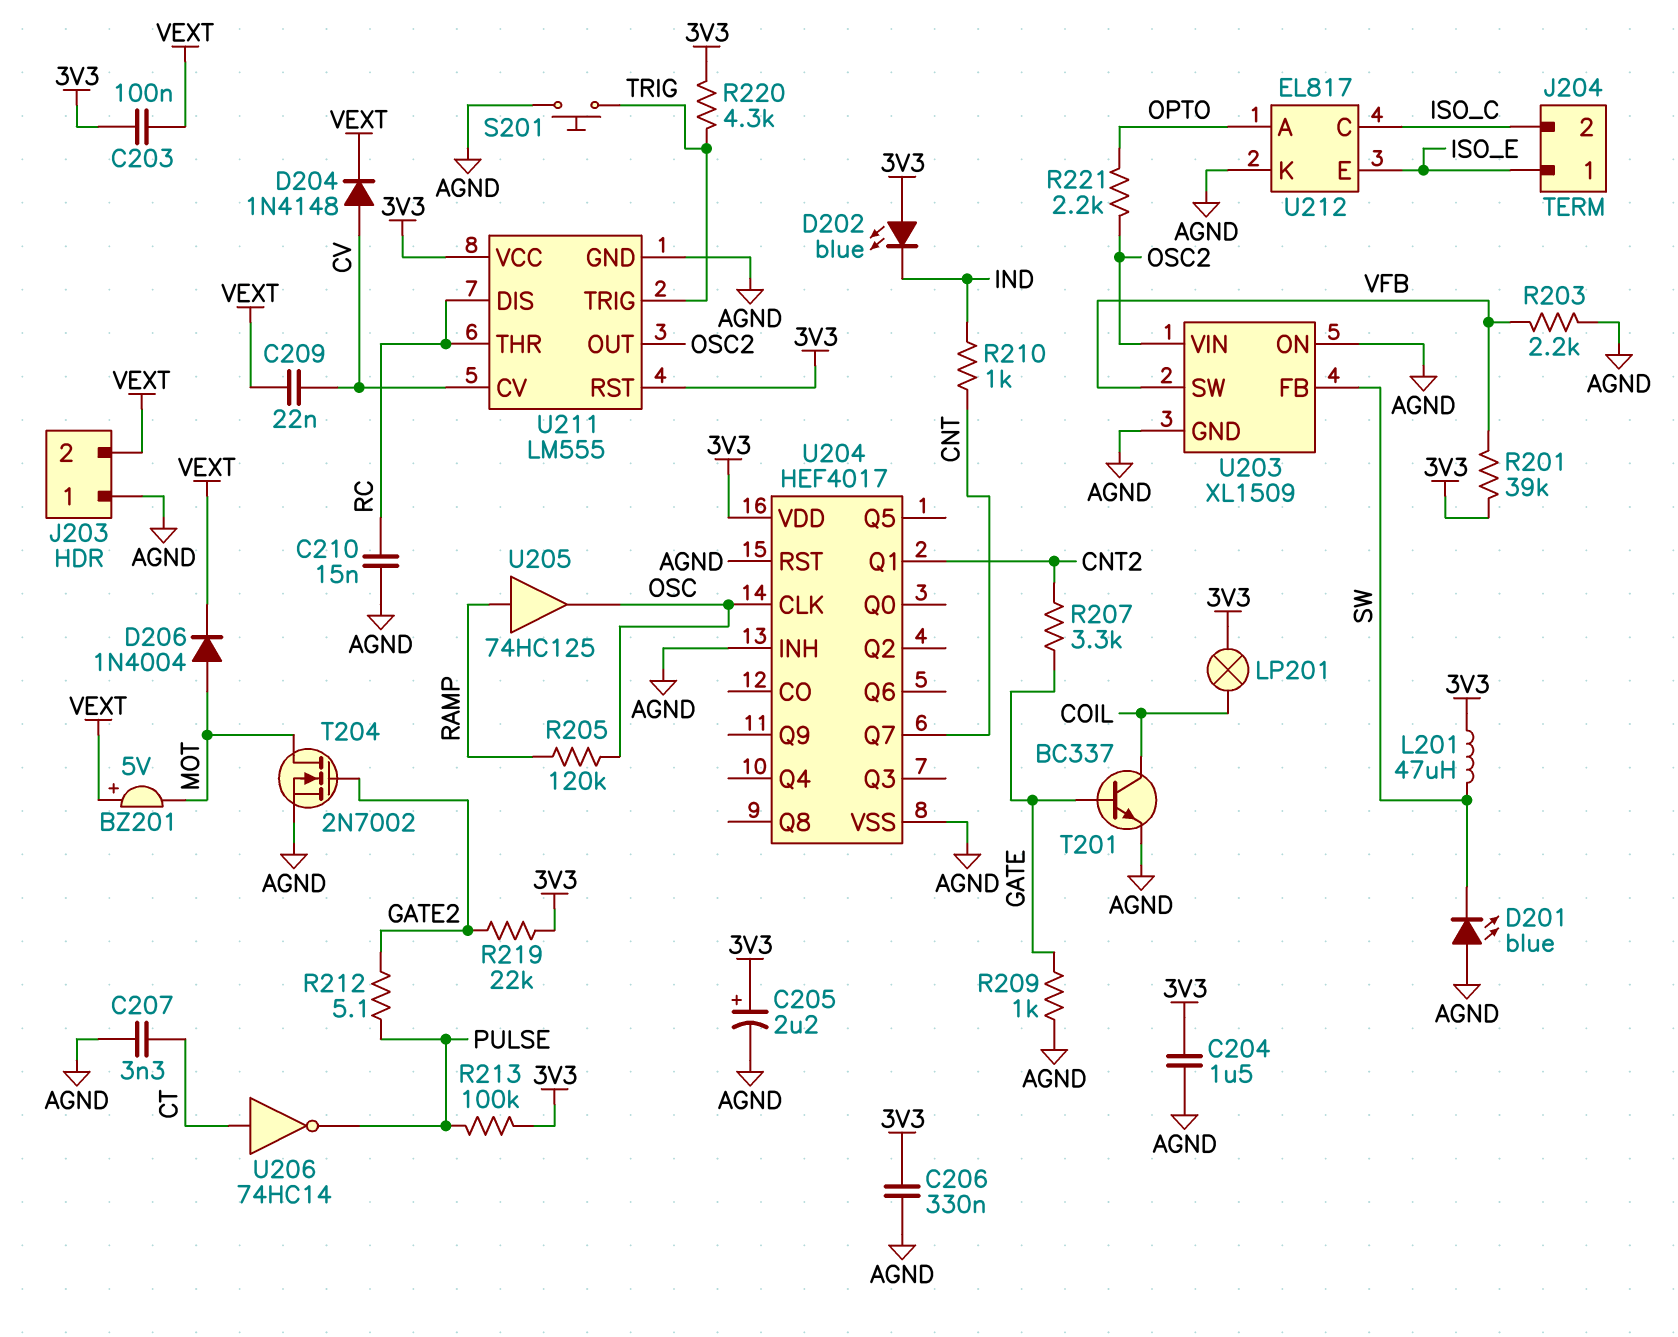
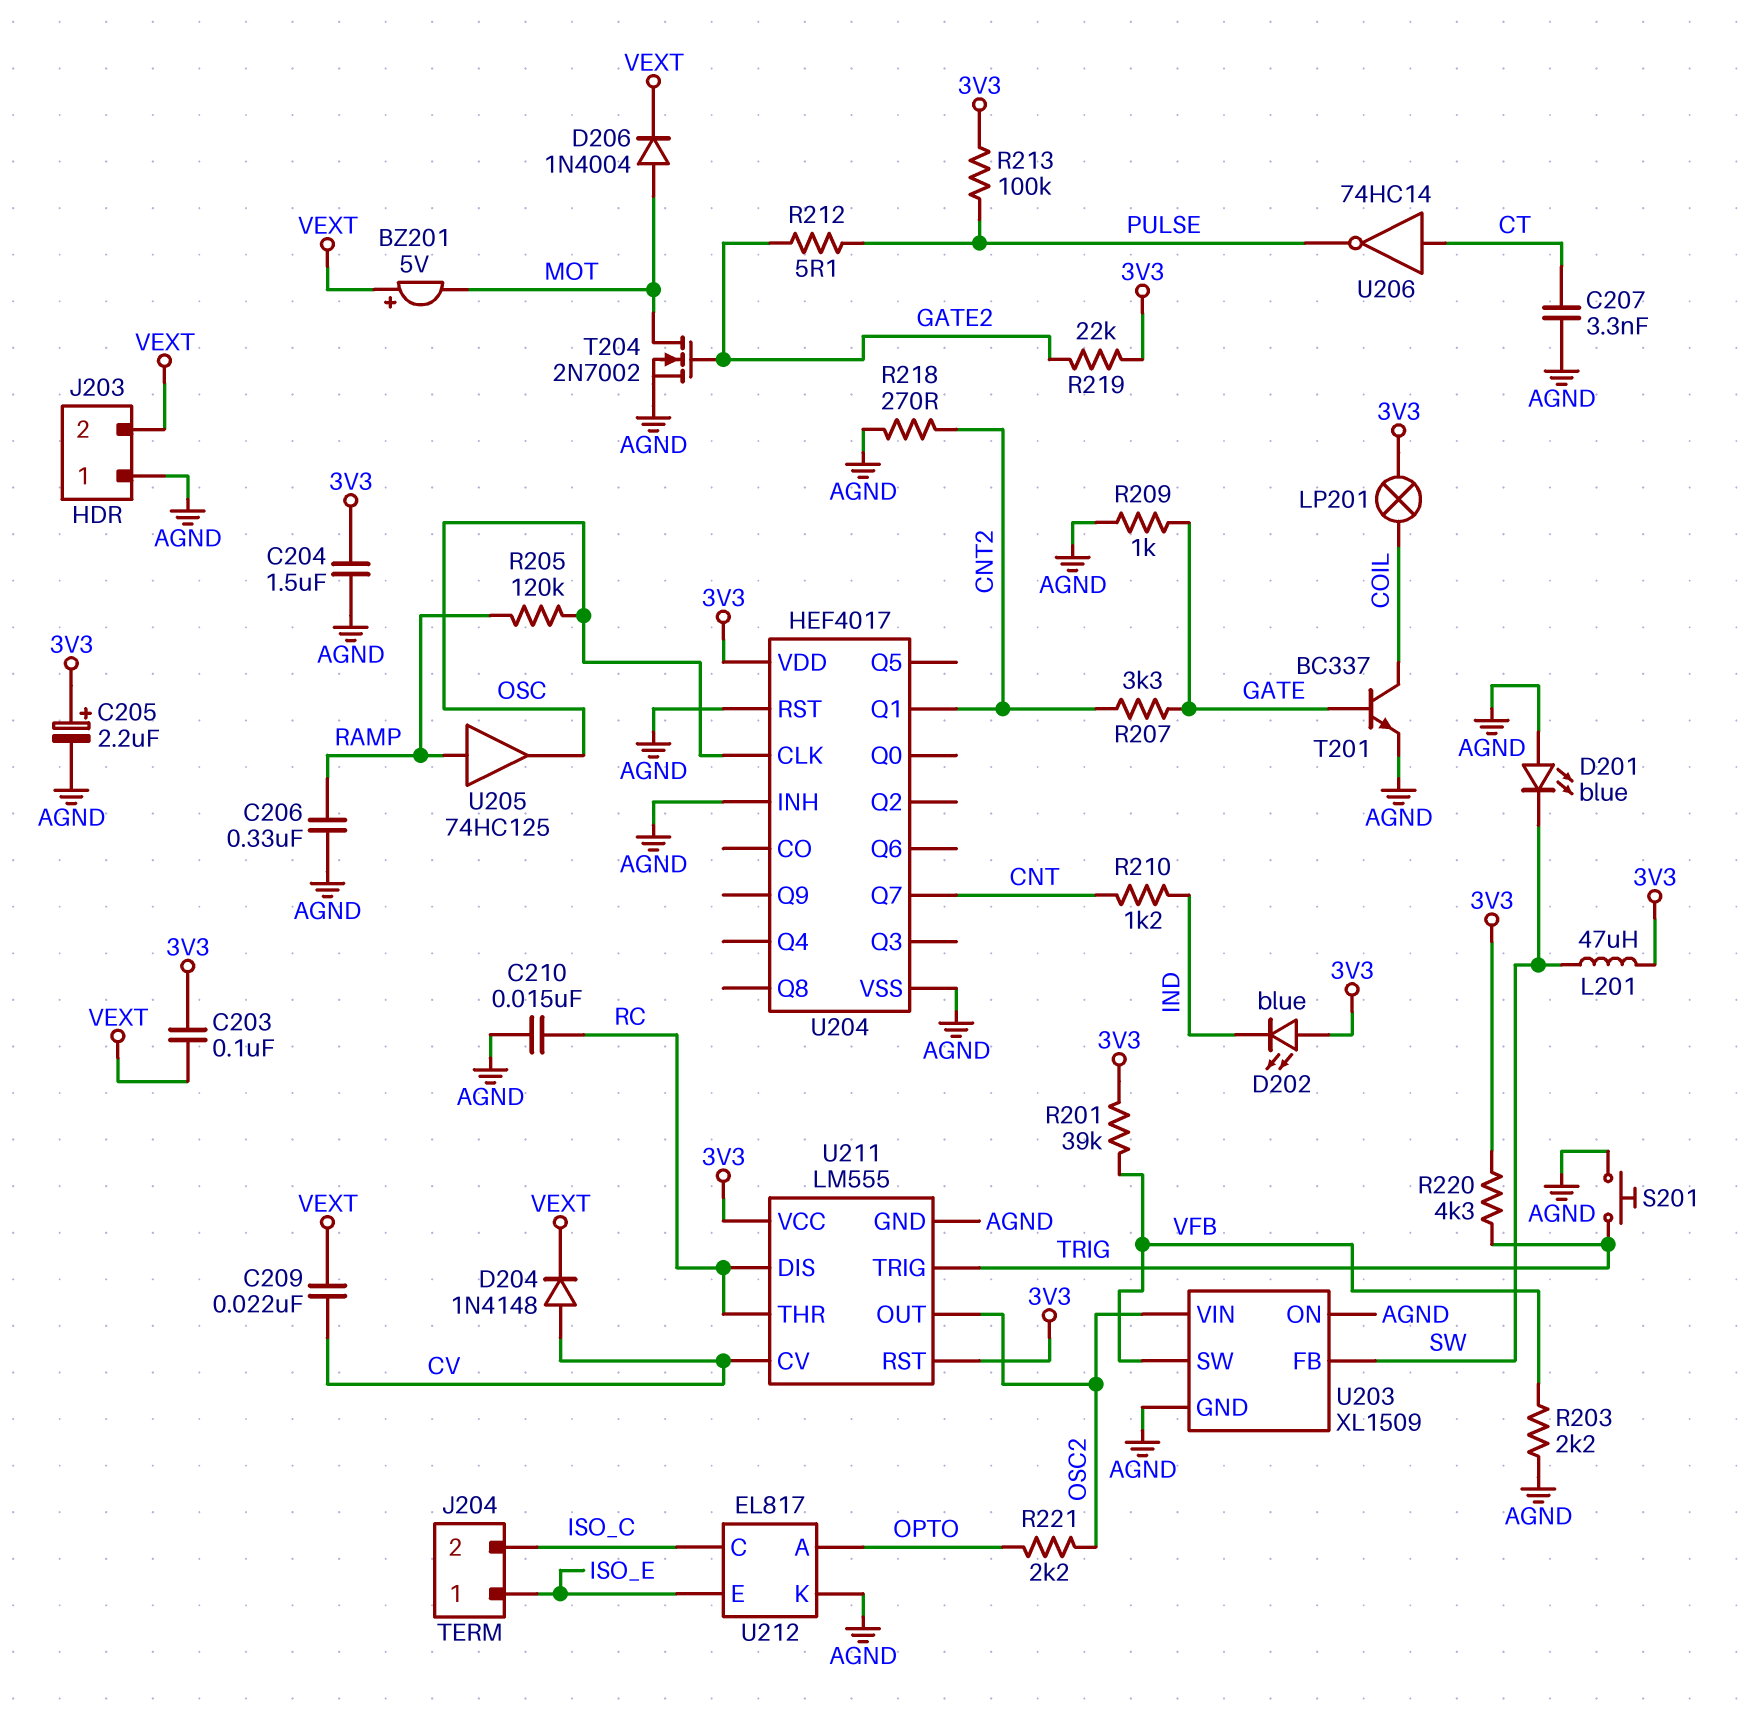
C206: 330nF (3V3, AGND) -> 330nF (AGND, RAMP)
R210: 1k (CNT, IND) -> 1.2k (CNT, IND)
R218: none -> 270 (AGND, CNT2)

